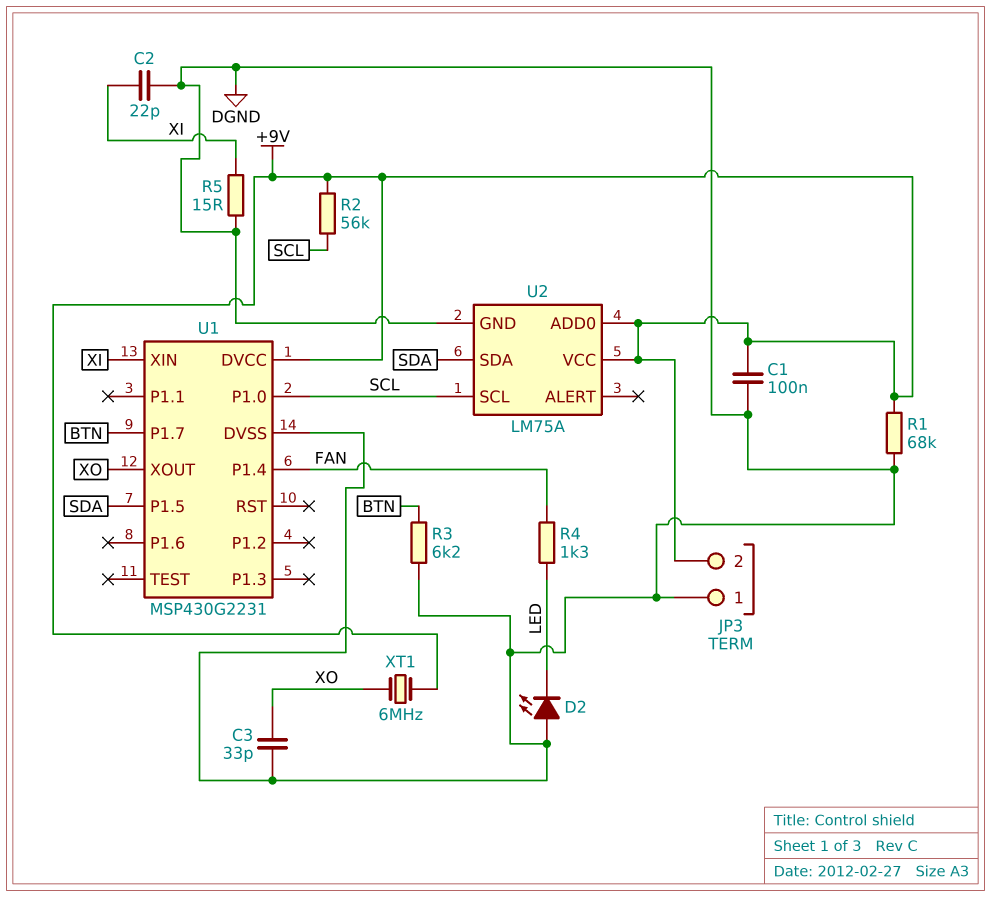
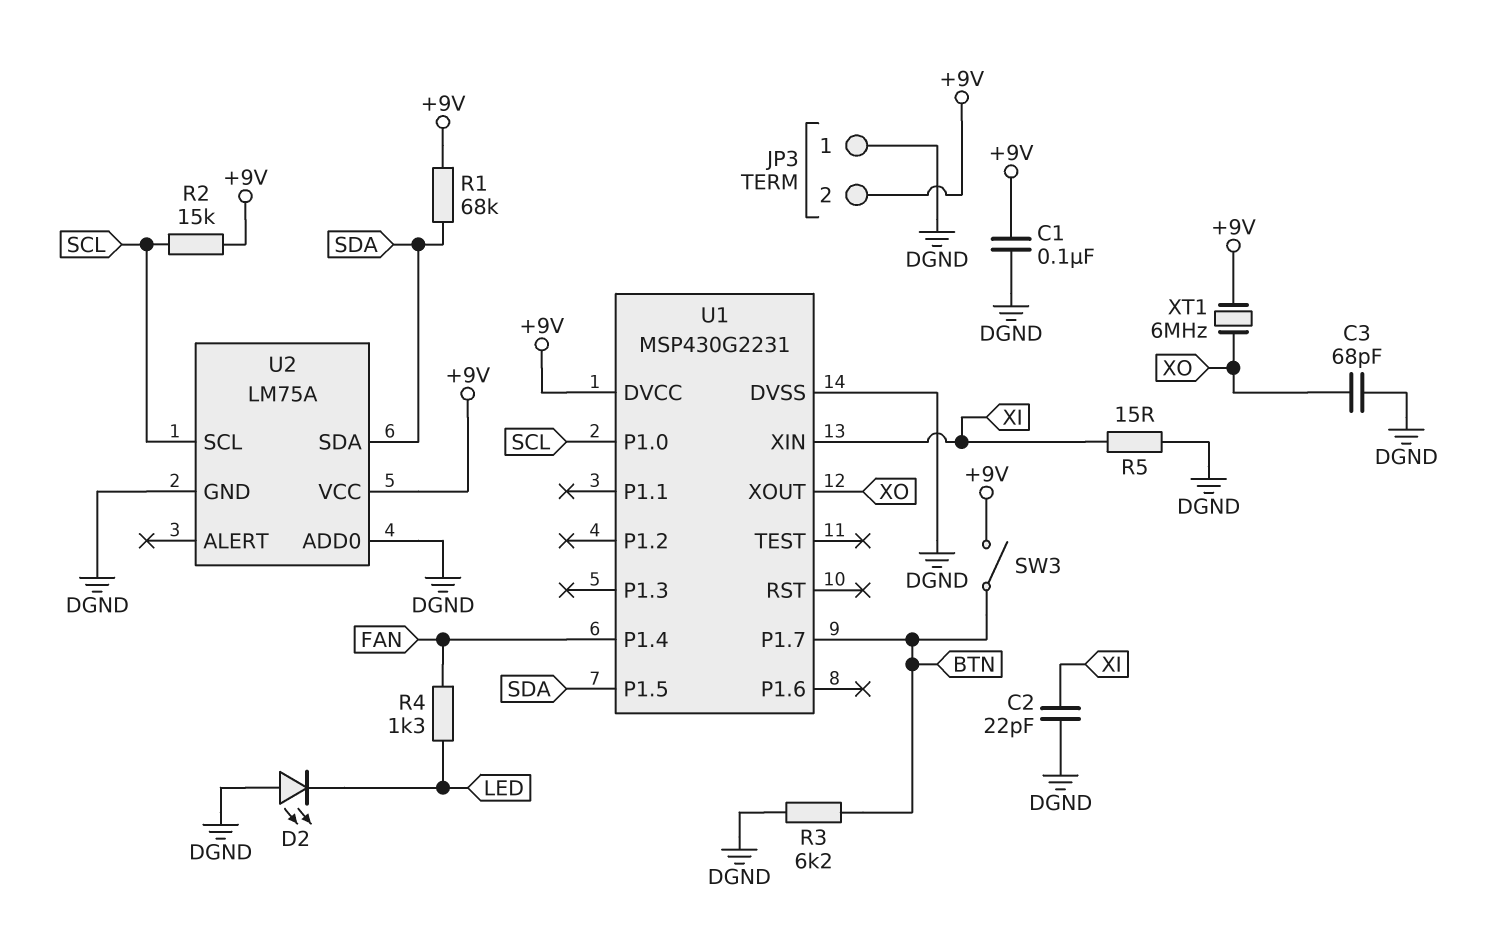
C3: 33pF (DGND, XO) -> 68pF (DGND, XO)
R1: 68k (+9V, DGND) -> 68k (+9V, SDA)
R2: 56k (+9V, SCL) -> 15k (+9V, SCL)
SW3: none -> switch (+9V, BTN)
U2 pin ADD0: +9V -> DGND

